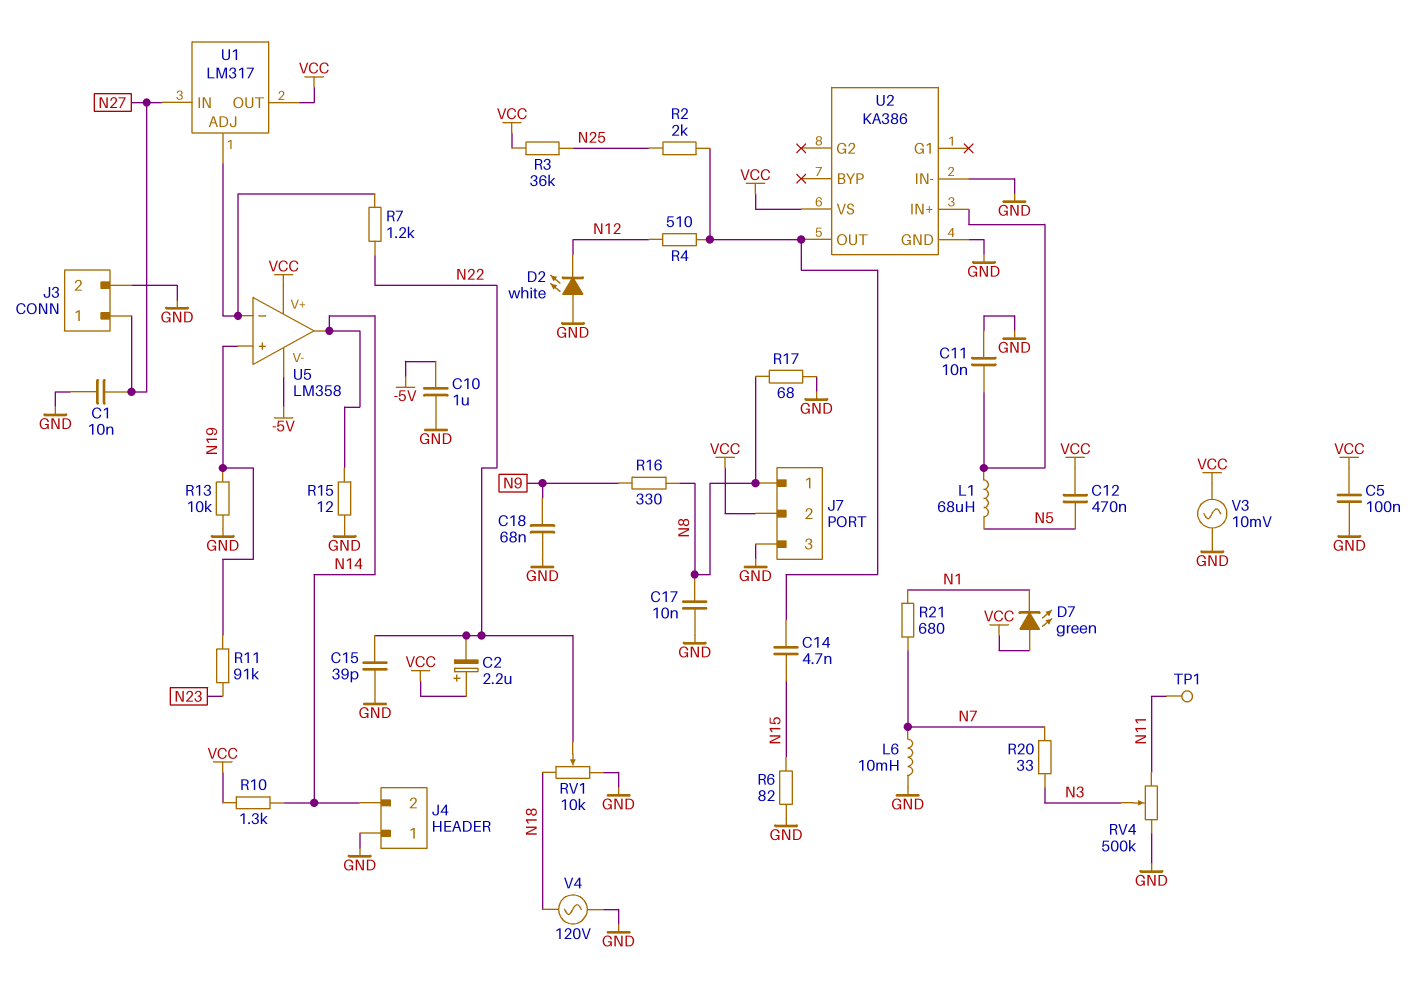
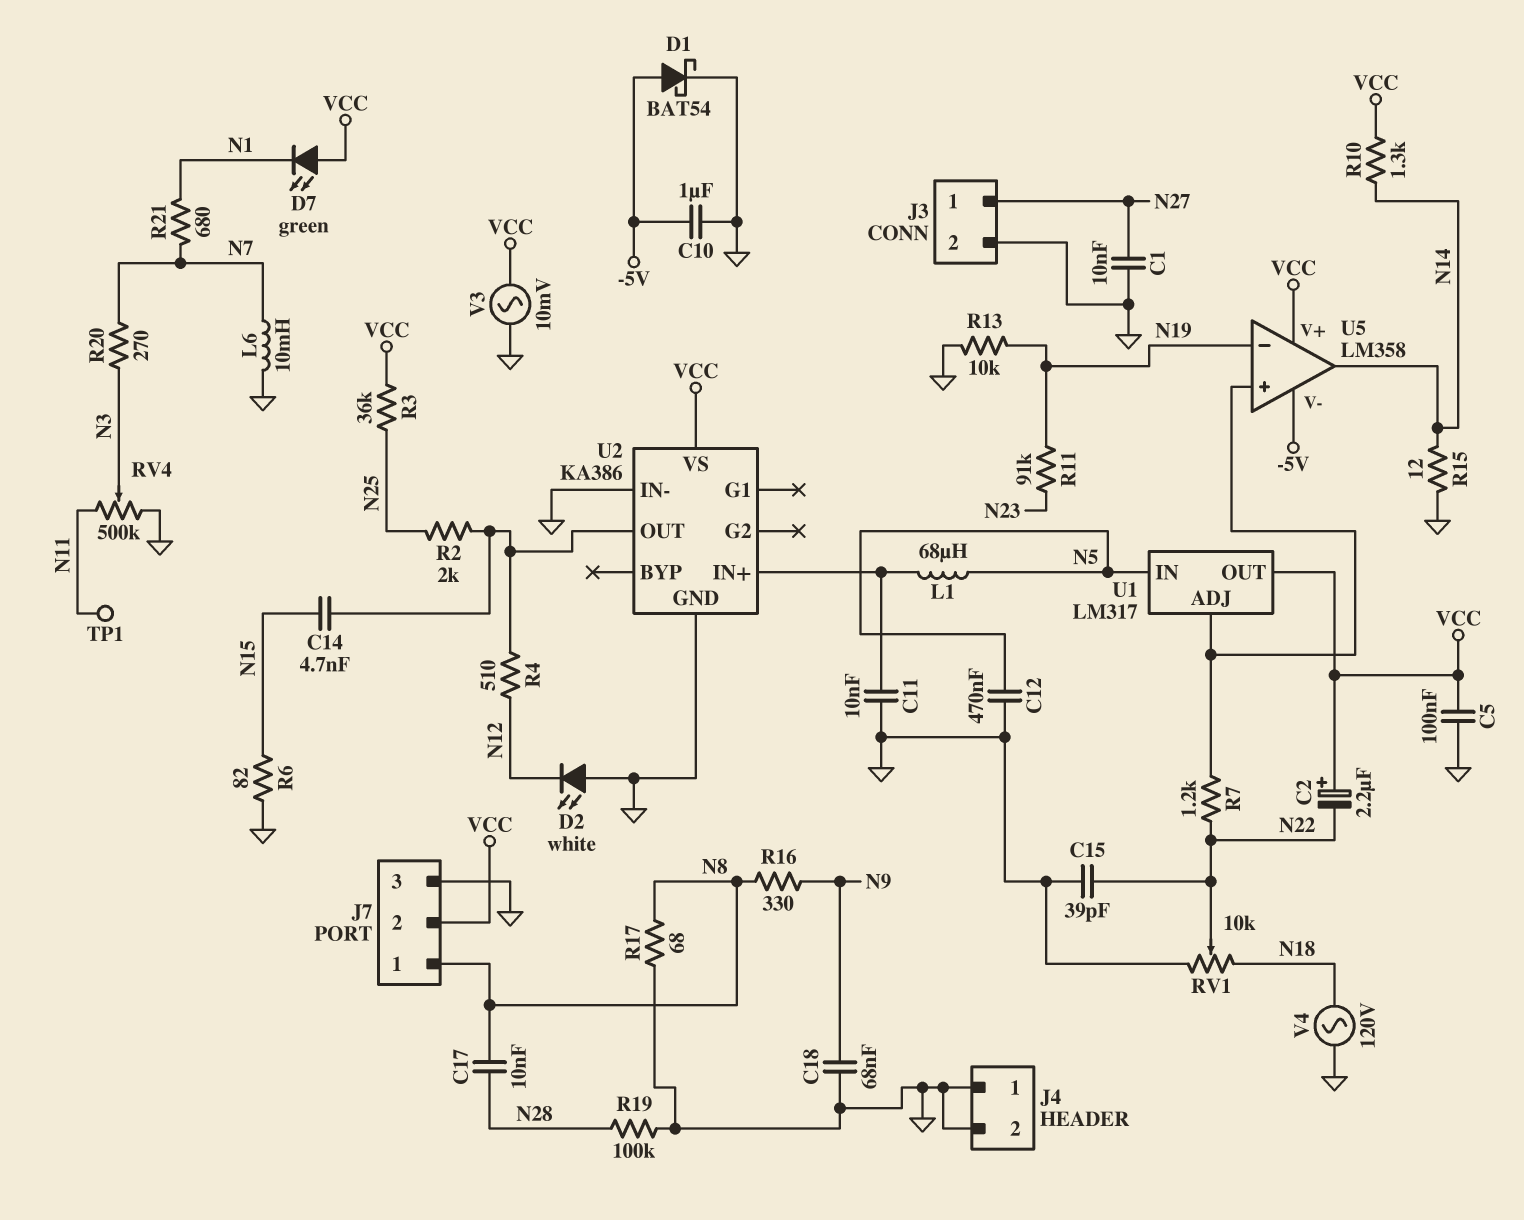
C12: 470nF (N5, VCC) -> 470nF (GND, N5)
C17: 10nF (GND, N8) -> 10nF (N8, N28)
D1: none -> schottky BAT54 (A -5V, K GND)
J4 pin 2: N14 -> GND
R19: none -> 100k (GND, N28)
R20: 33 (N3, N7) -> 270 (N3, N7)
U1 pin IN: N27 -> N5
U5 pin in+: N19 -> U1/ADJ
U5 pin in-: U1/ADJ -> N19

